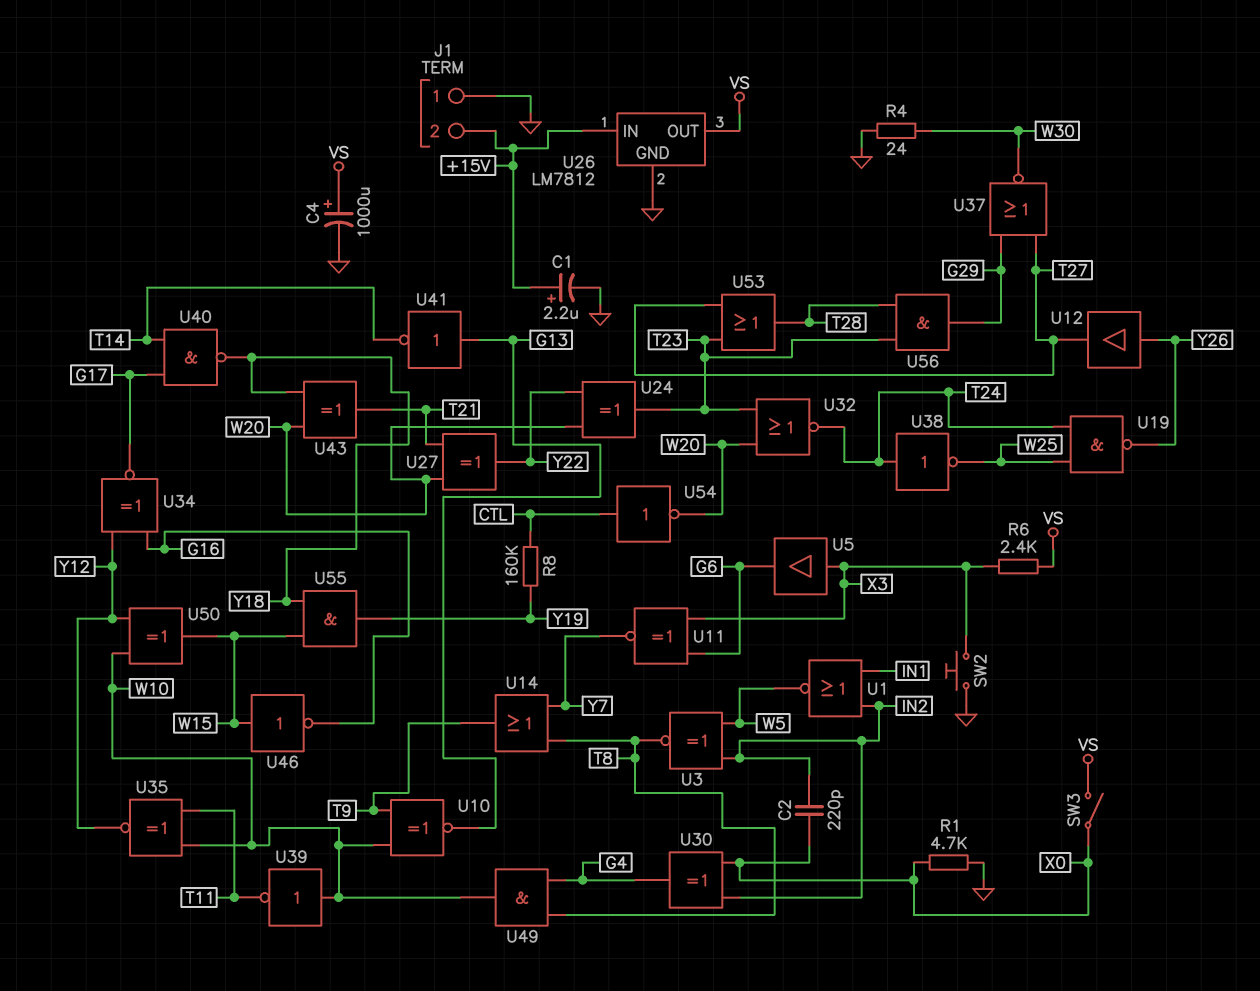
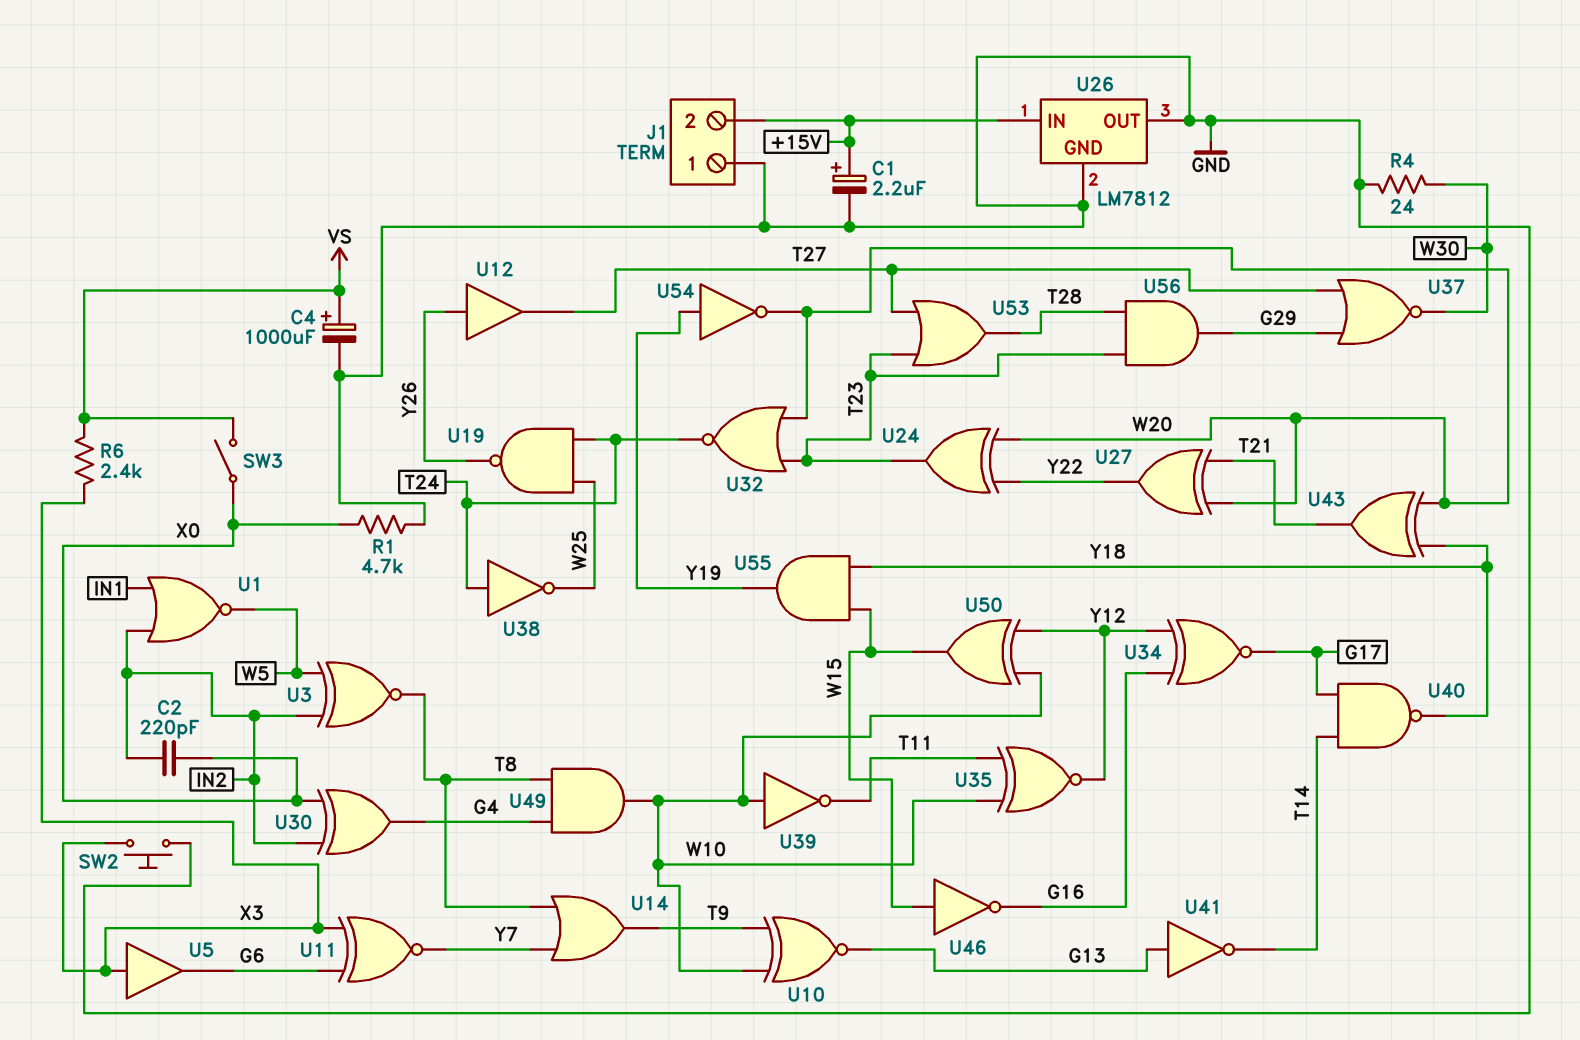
R8: 160k (CTL, Y19) -> none
U26 pin OUT: VS -> GND
U54: NOT (in CTL, out W20) -> NOT (in Y19, out W20)

